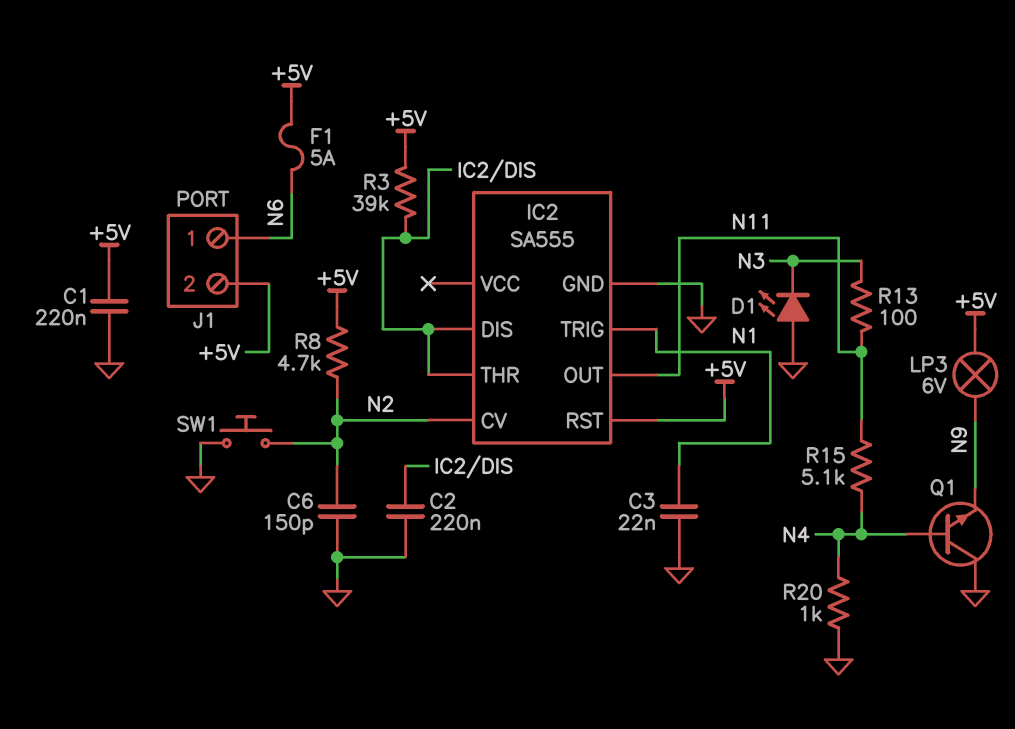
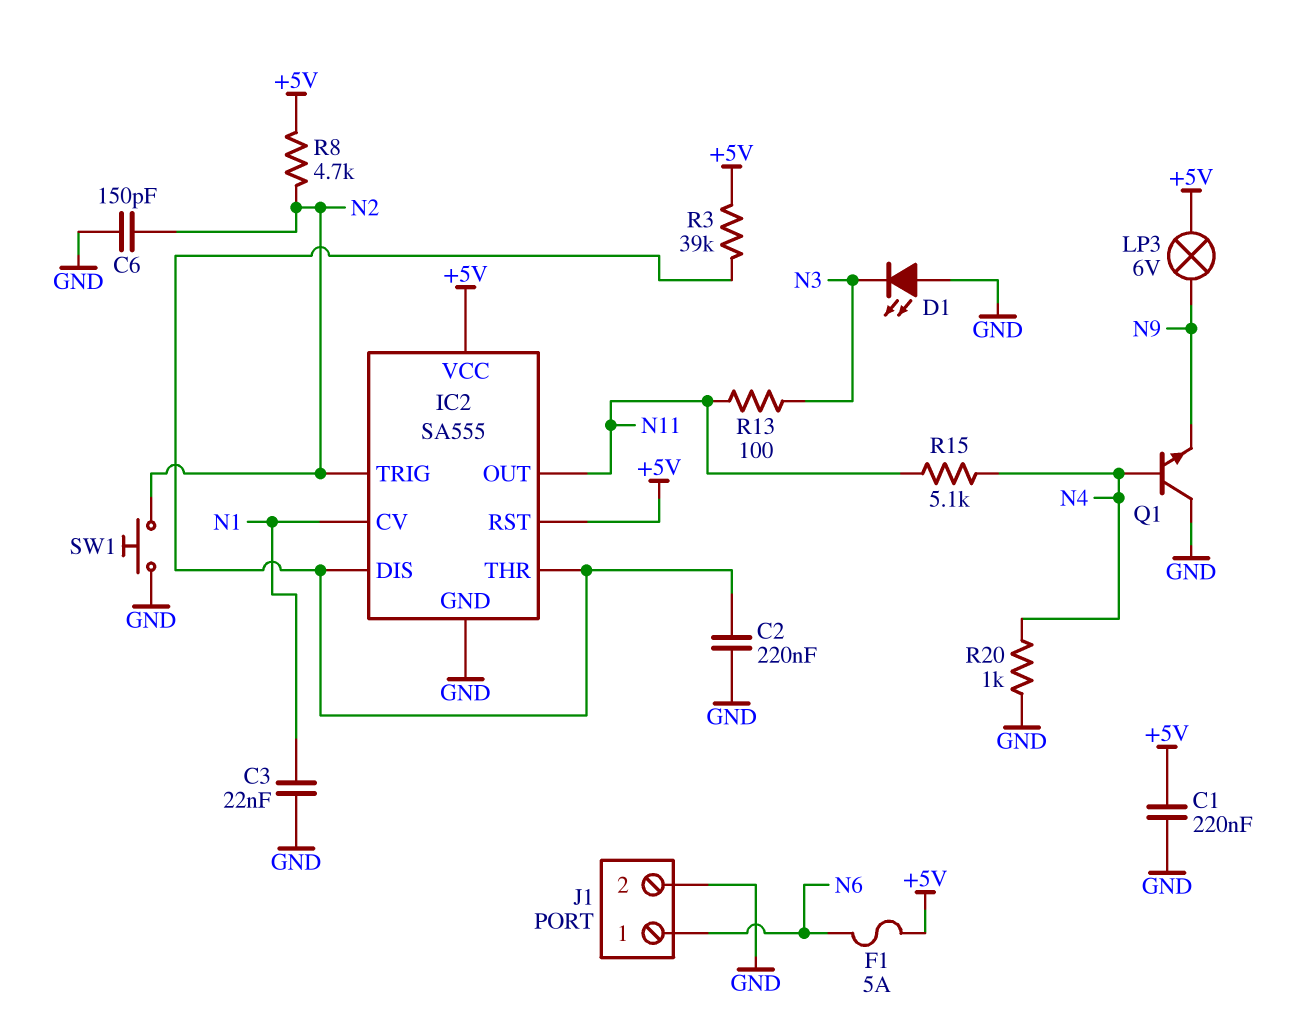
IC2 pin CV: N2 -> N1
IC2 pin TRIG: N1 -> N2
IC2 pin VCC: none -> +5V
J1 pin 2: +5V -> GND

